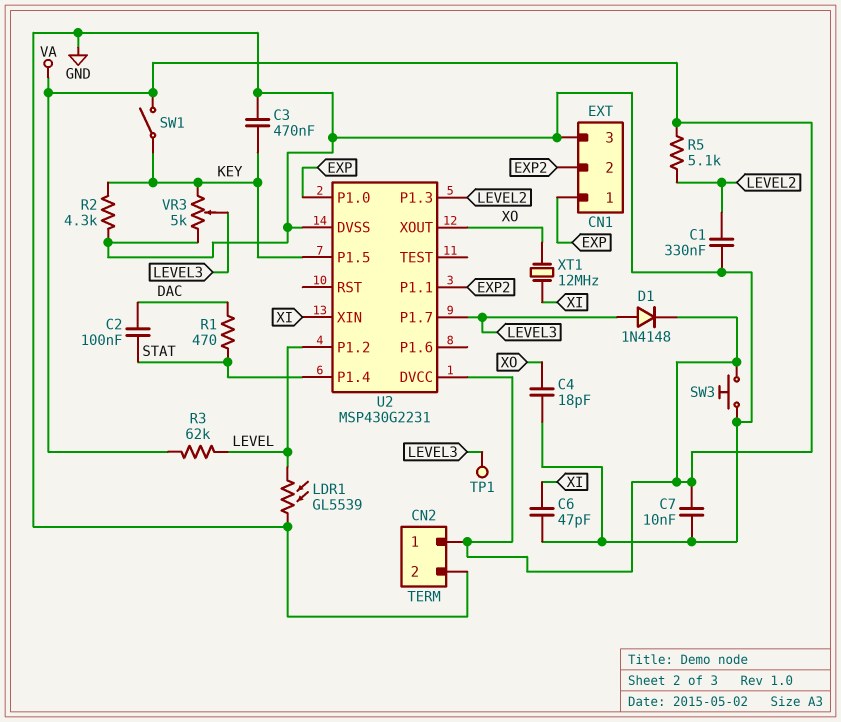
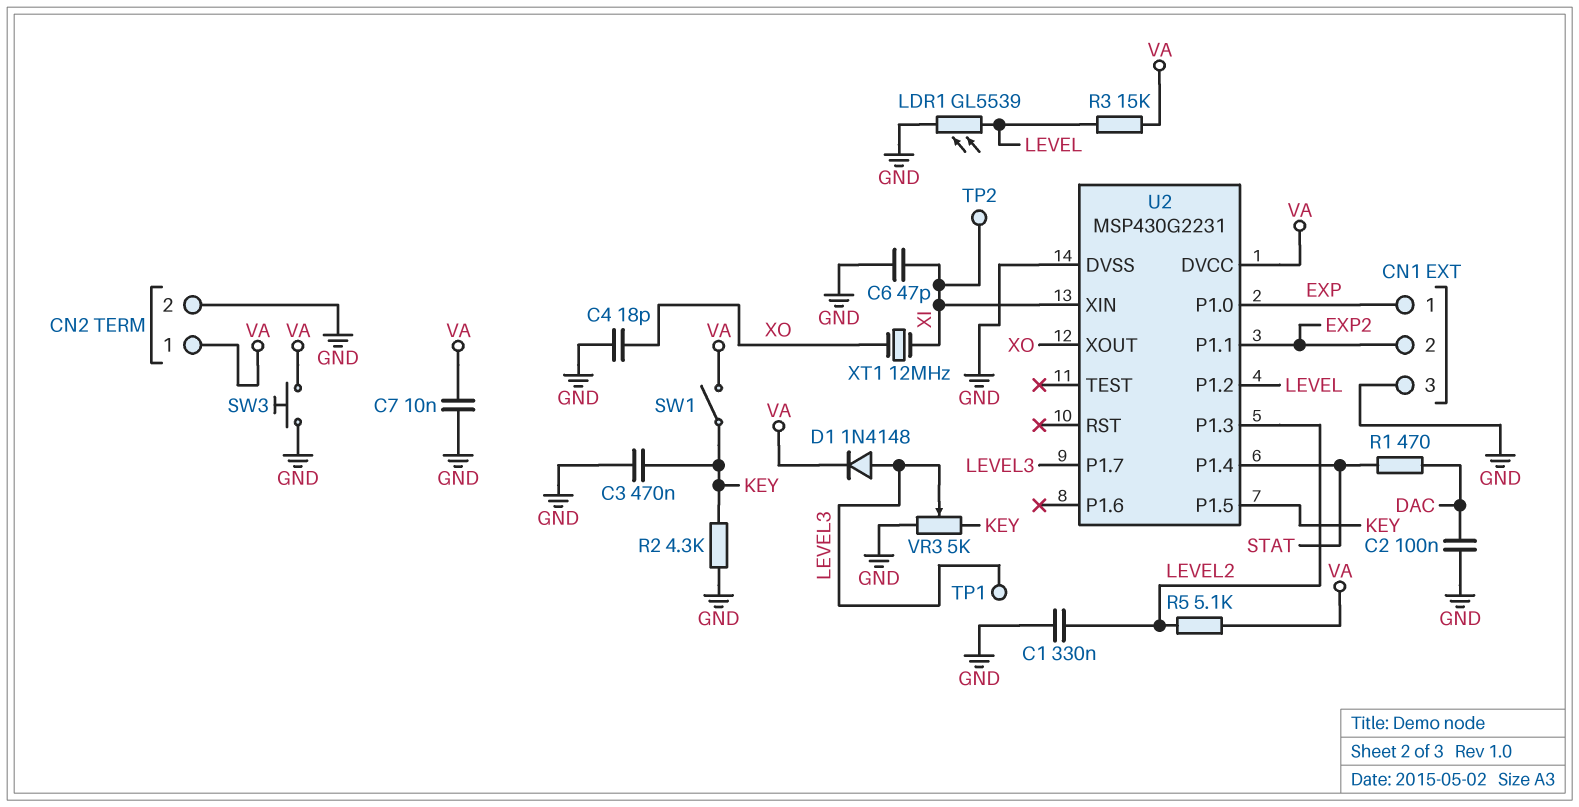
C2: 100nF (DAC, STAT) -> 100nF (DAC, GND)
R3: 62k (LEVEL, VA) -> 15k (LEVEL, VA)
TP2: none -> test point (XI)

